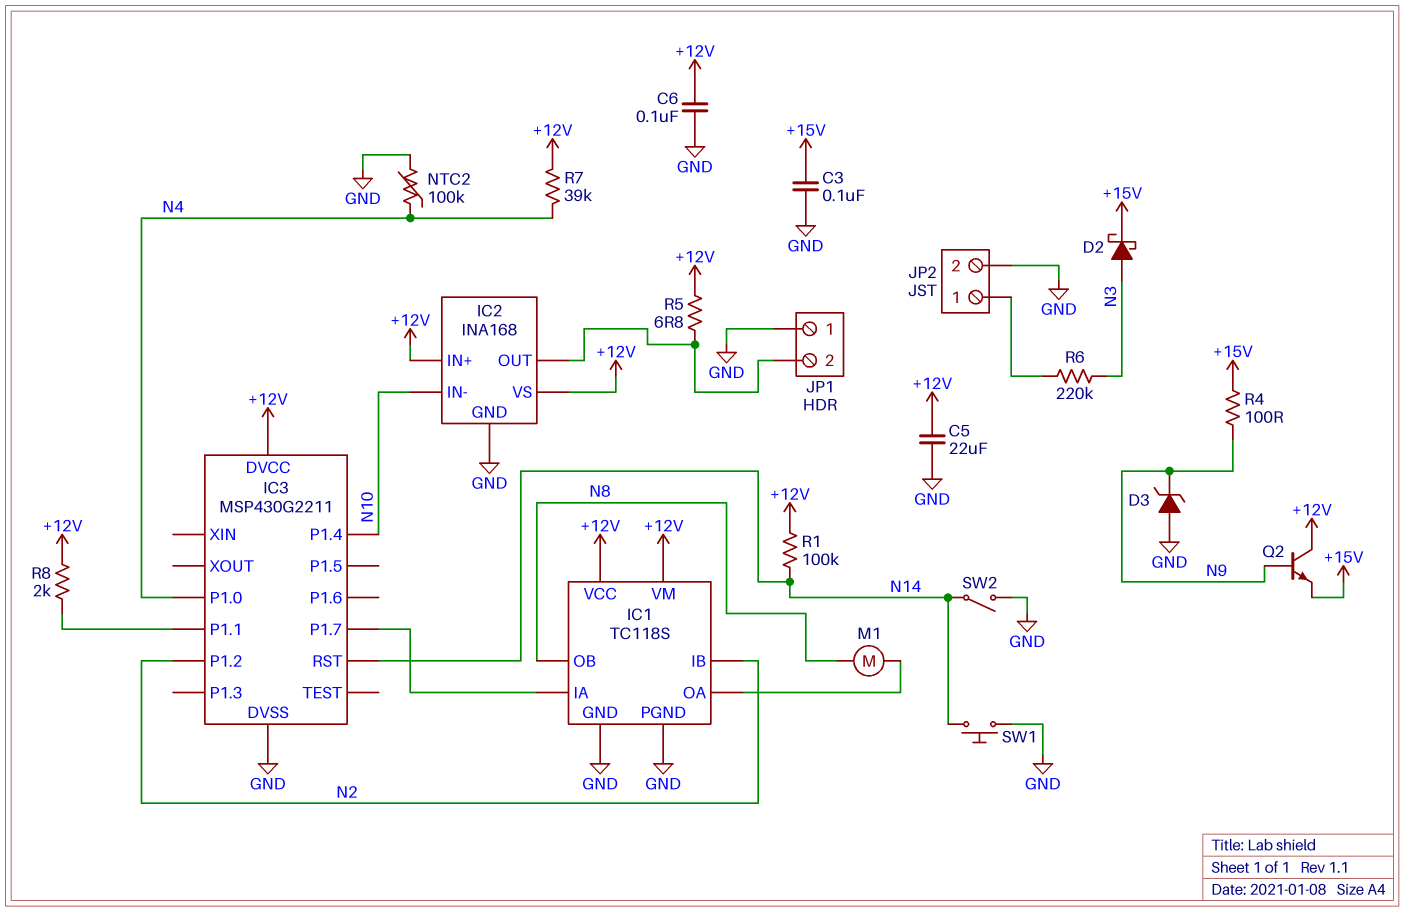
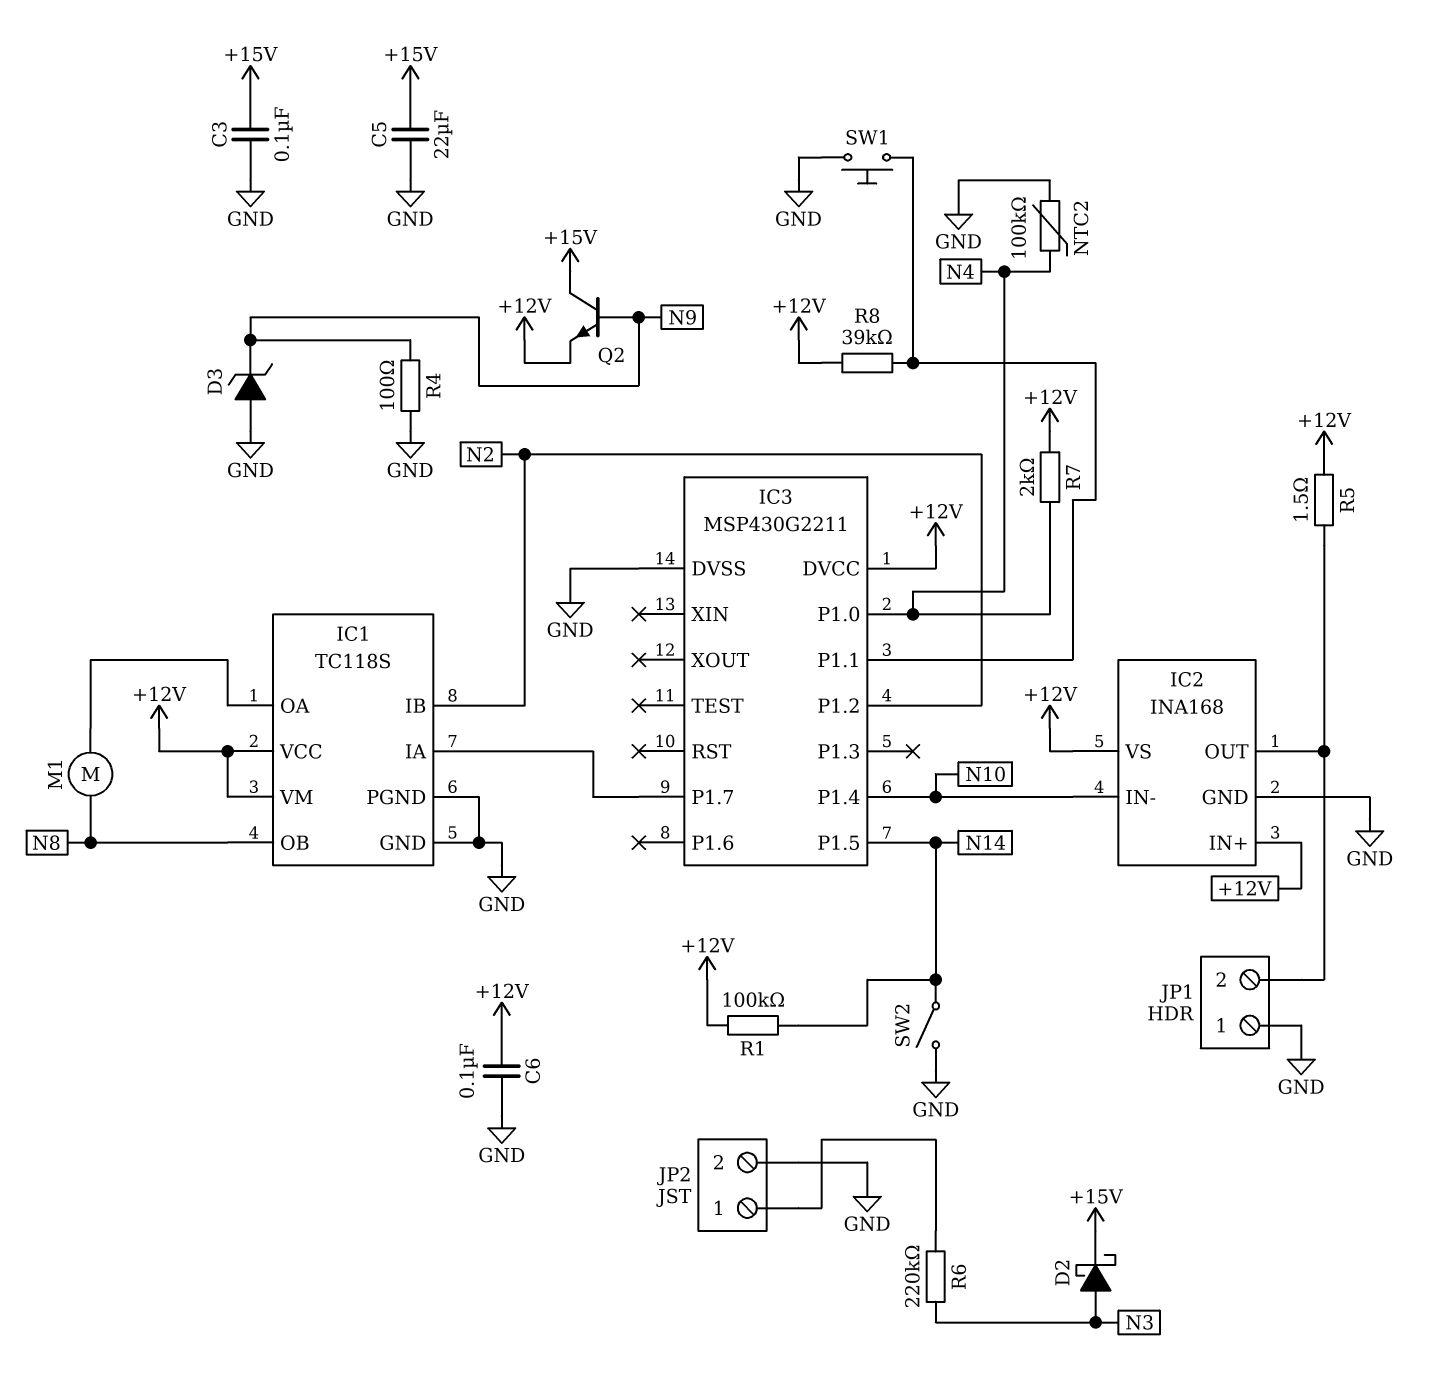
C5: 22uF (+12V, GND) -> 22uF (+15V, GND)
IC3 pin P1.5: none -> N14
IC3 pin RST: N14 -> none
Q2: NPN (B N9, C +12V, E +15V) -> NPN (B N9, C +15V, E +12V)
R4: 100 (+15V, N9) -> 100 (GND, N9)
R5: 6.8 (+12V, IC2/OUT) -> 1.5 (+12V, IC2/OUT)
R7: 39k (+12V, N4) -> 2k (+12V, N4)
R8: 2k (+12V, IC3/P1.1) -> 39k (+12V, IC3/P1.1)
SW1: button (GND, N14) -> button (GND, IC3/P1.1)

